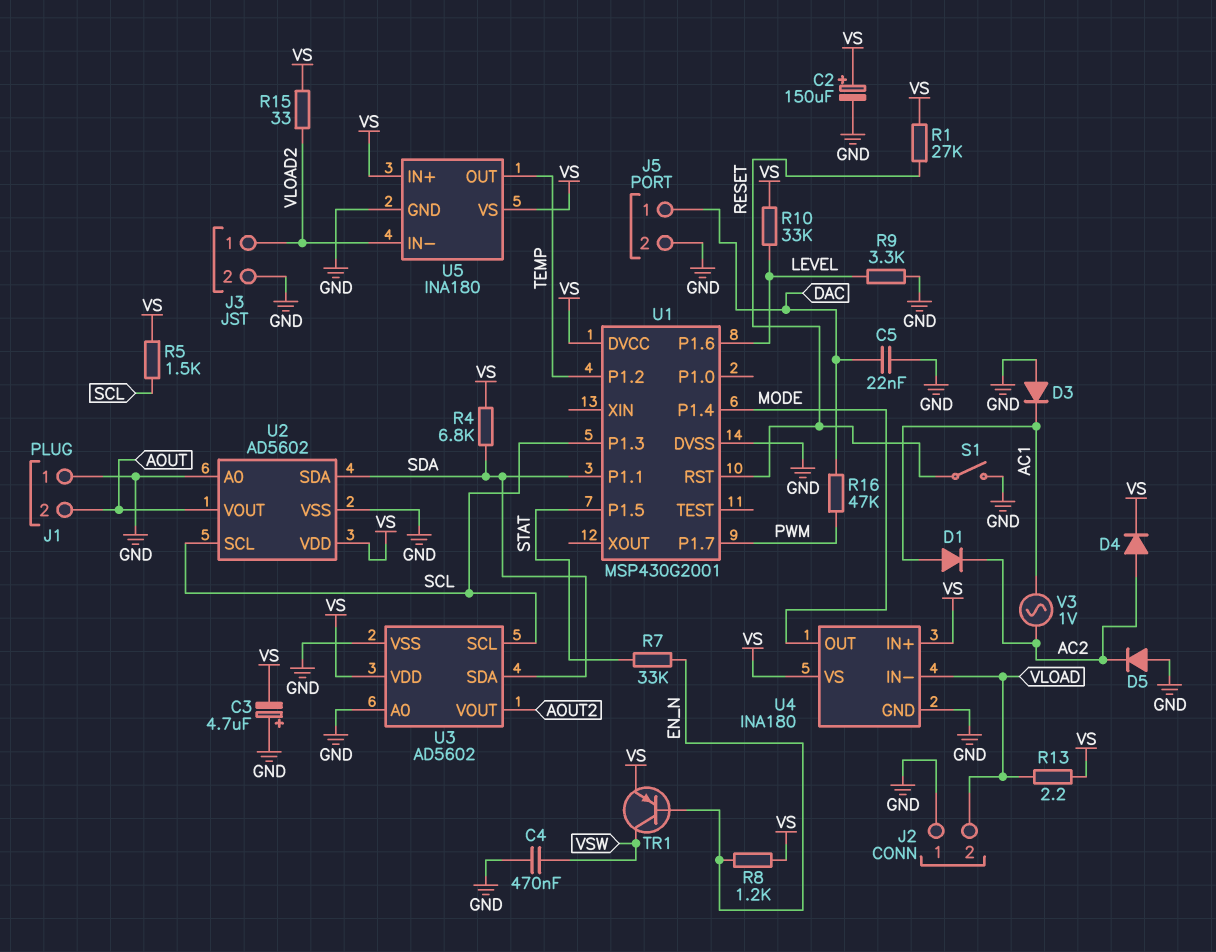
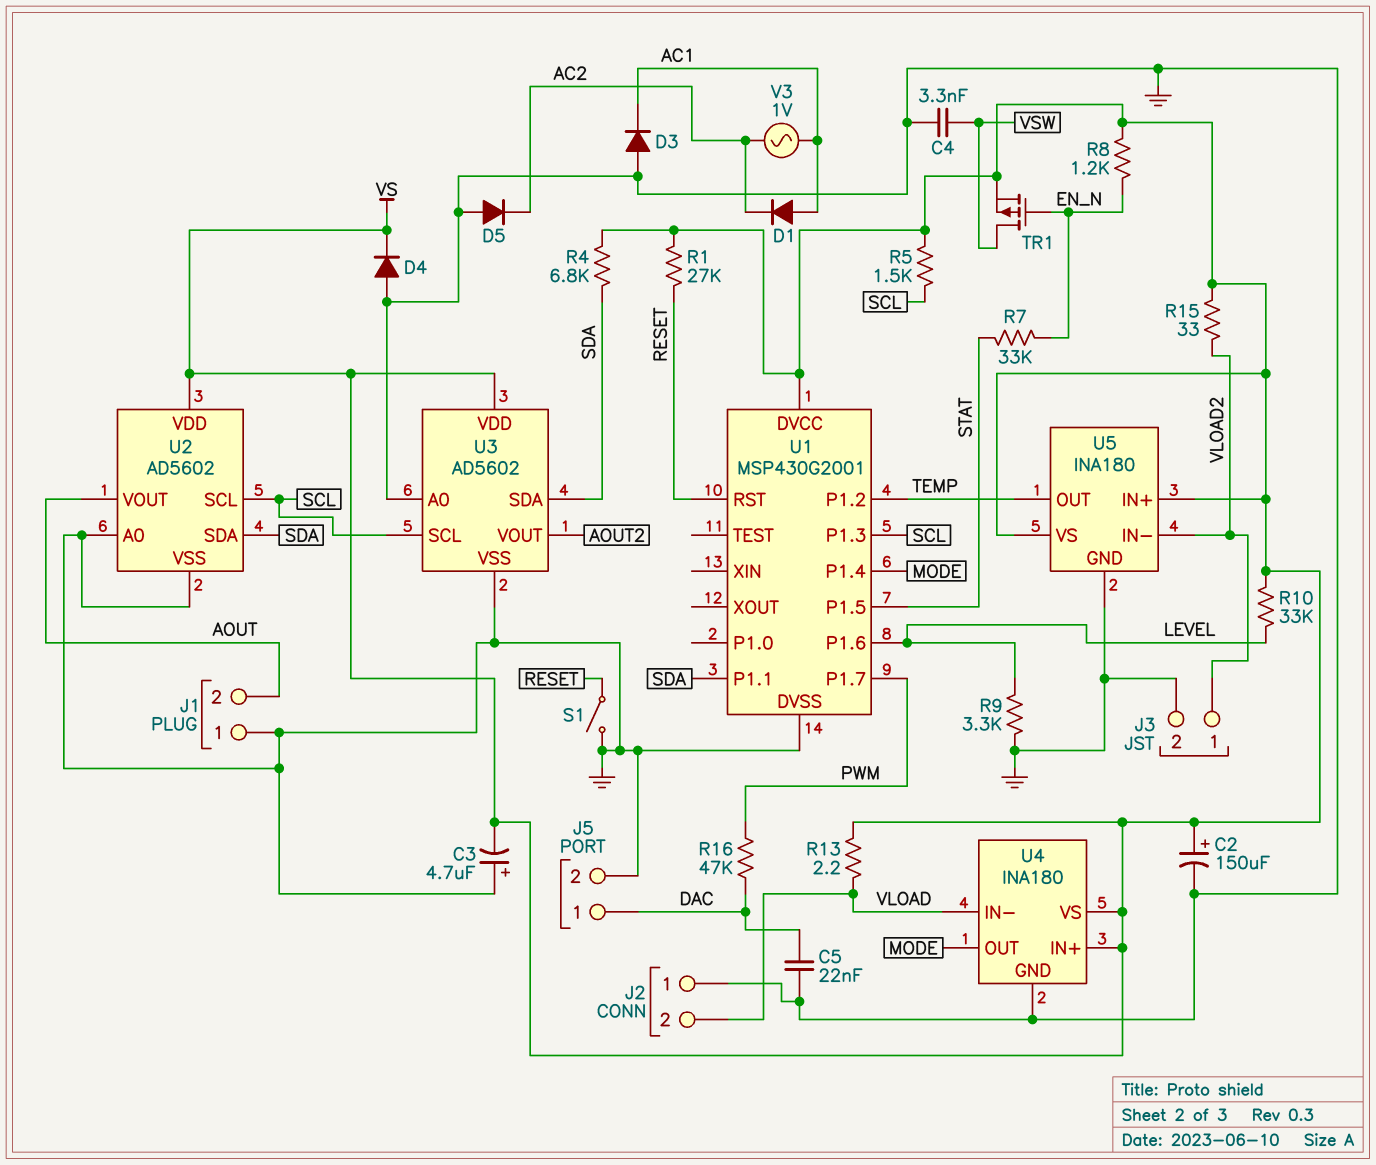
C4: 470nF (GND, VSW) -> 3.3nF (GND, VSW)
D4: diode (A AC2, K VS) -> diode (A GND, K VS)
TR1: PNP (B EN_N, C VSW, E VS) -> PMOS (G EN_N, D VSW, S VS)

